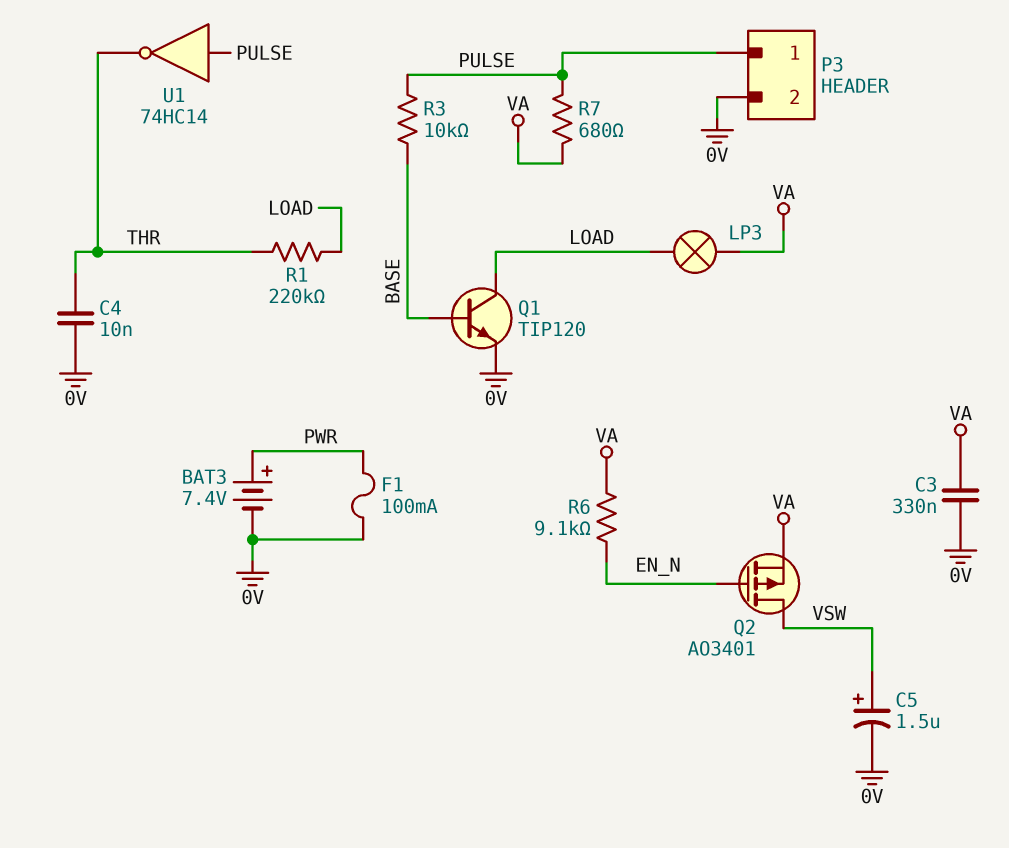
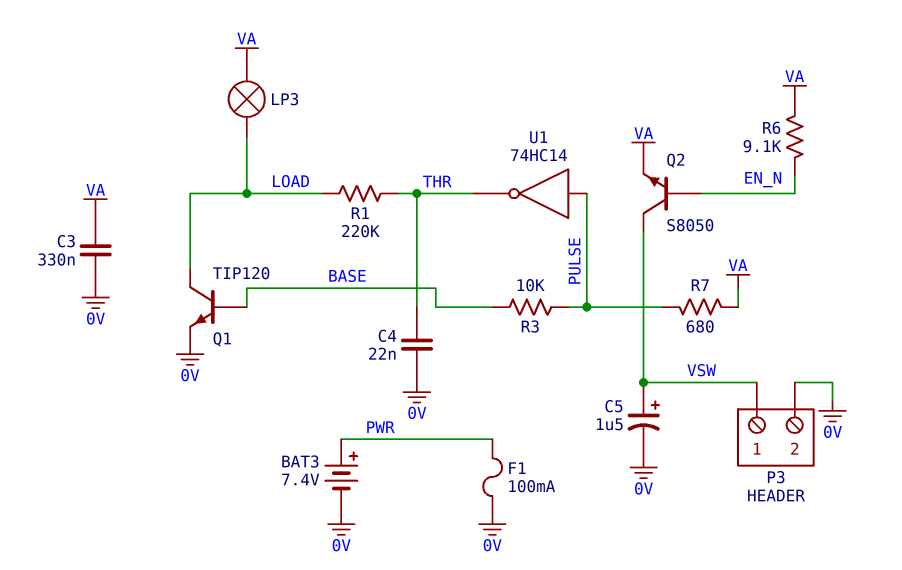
C4: 10nF (0V, THR) -> 22nF (0V, THR)
P3 pin 1: PULSE -> VSW
Q2: PMOS AO3401 (G EN_N, D VSW, S VA) -> NPN S8050 (B EN_N, C VSW, E VA)

